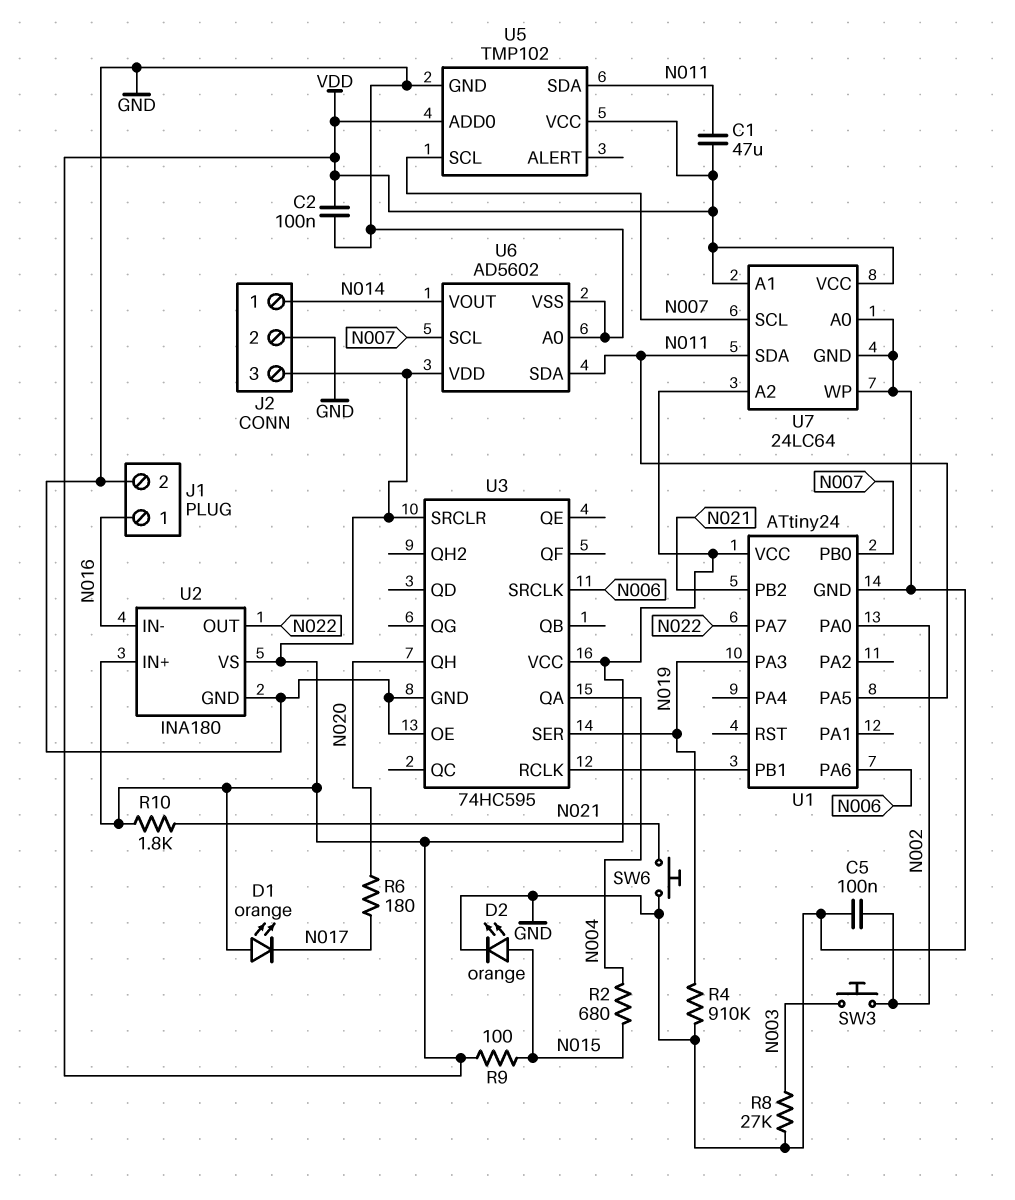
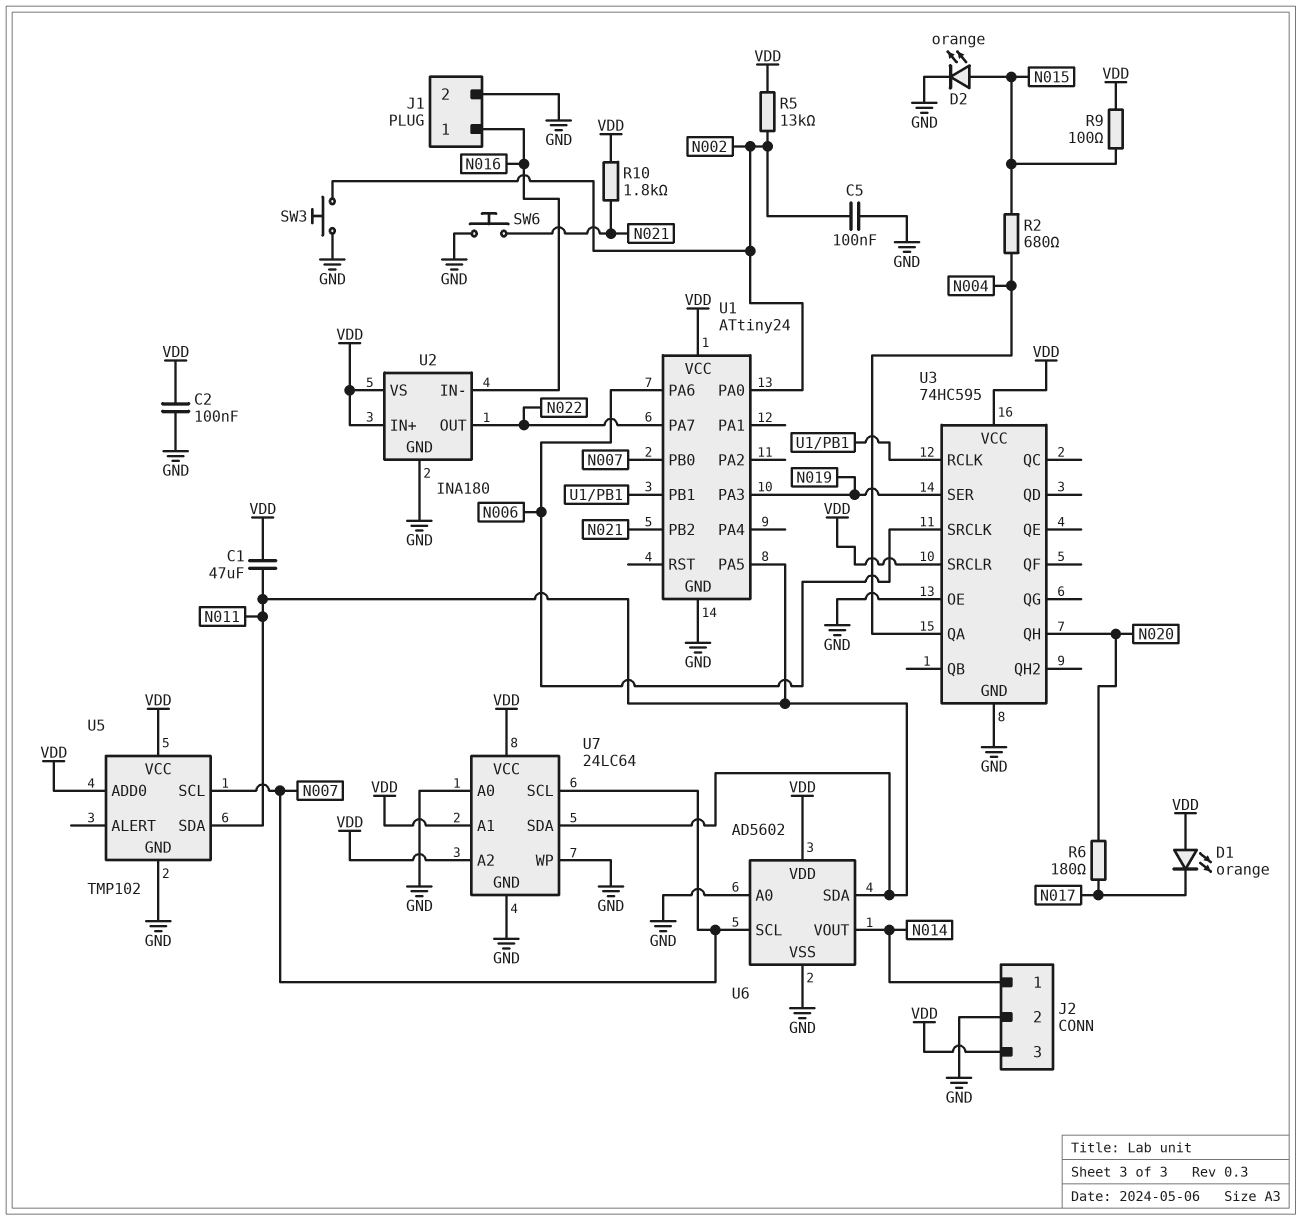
R4: 910k (GND, N019) -> none
R5: none -> 13k (N002, VDD)
R8: 27k (GND, N003) -> none
SW3: button (N002, N003) -> button (GND, N002)

